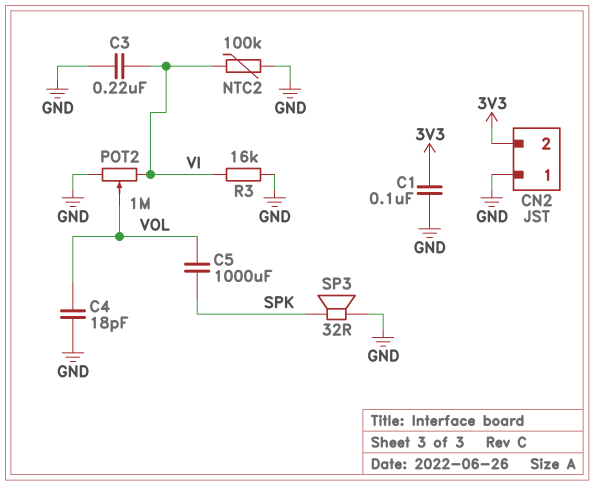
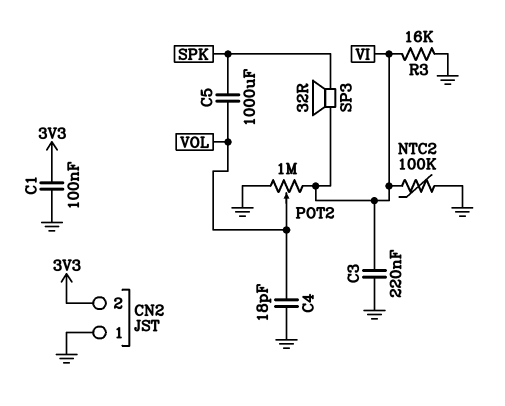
SP3: speaker 32R (GND, SPK) -> speaker 32R (SPK, VI)

